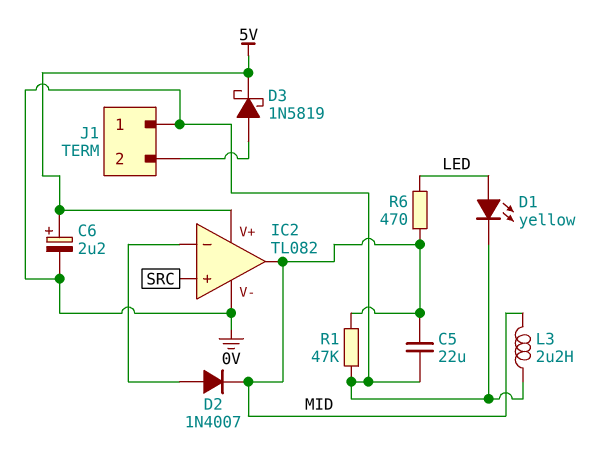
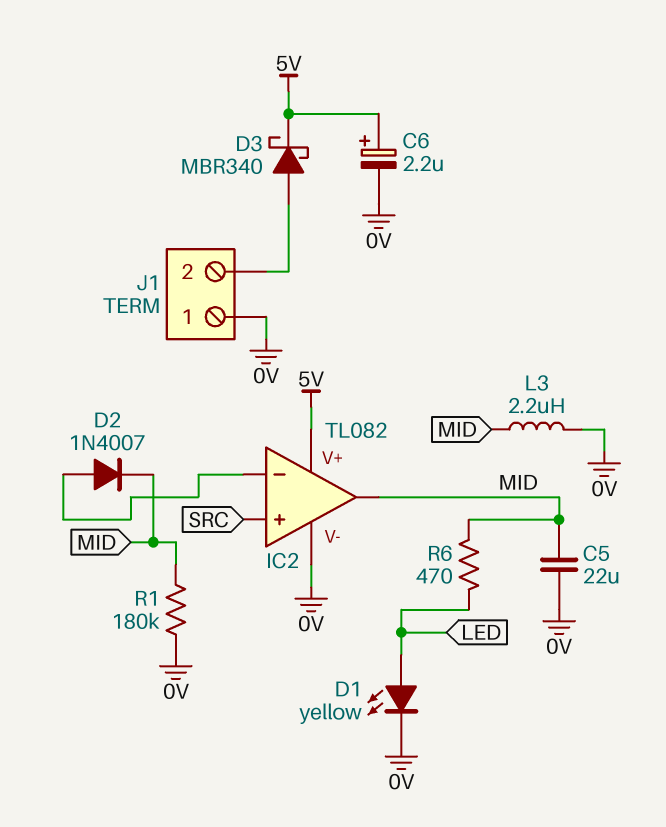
D3: schottky 1N5819 (A J1/2, K 5V) -> schottky MBR340 (A J1/2, K 5V)
R1: 47k (0V, MID) -> 180k (0V, MID)

